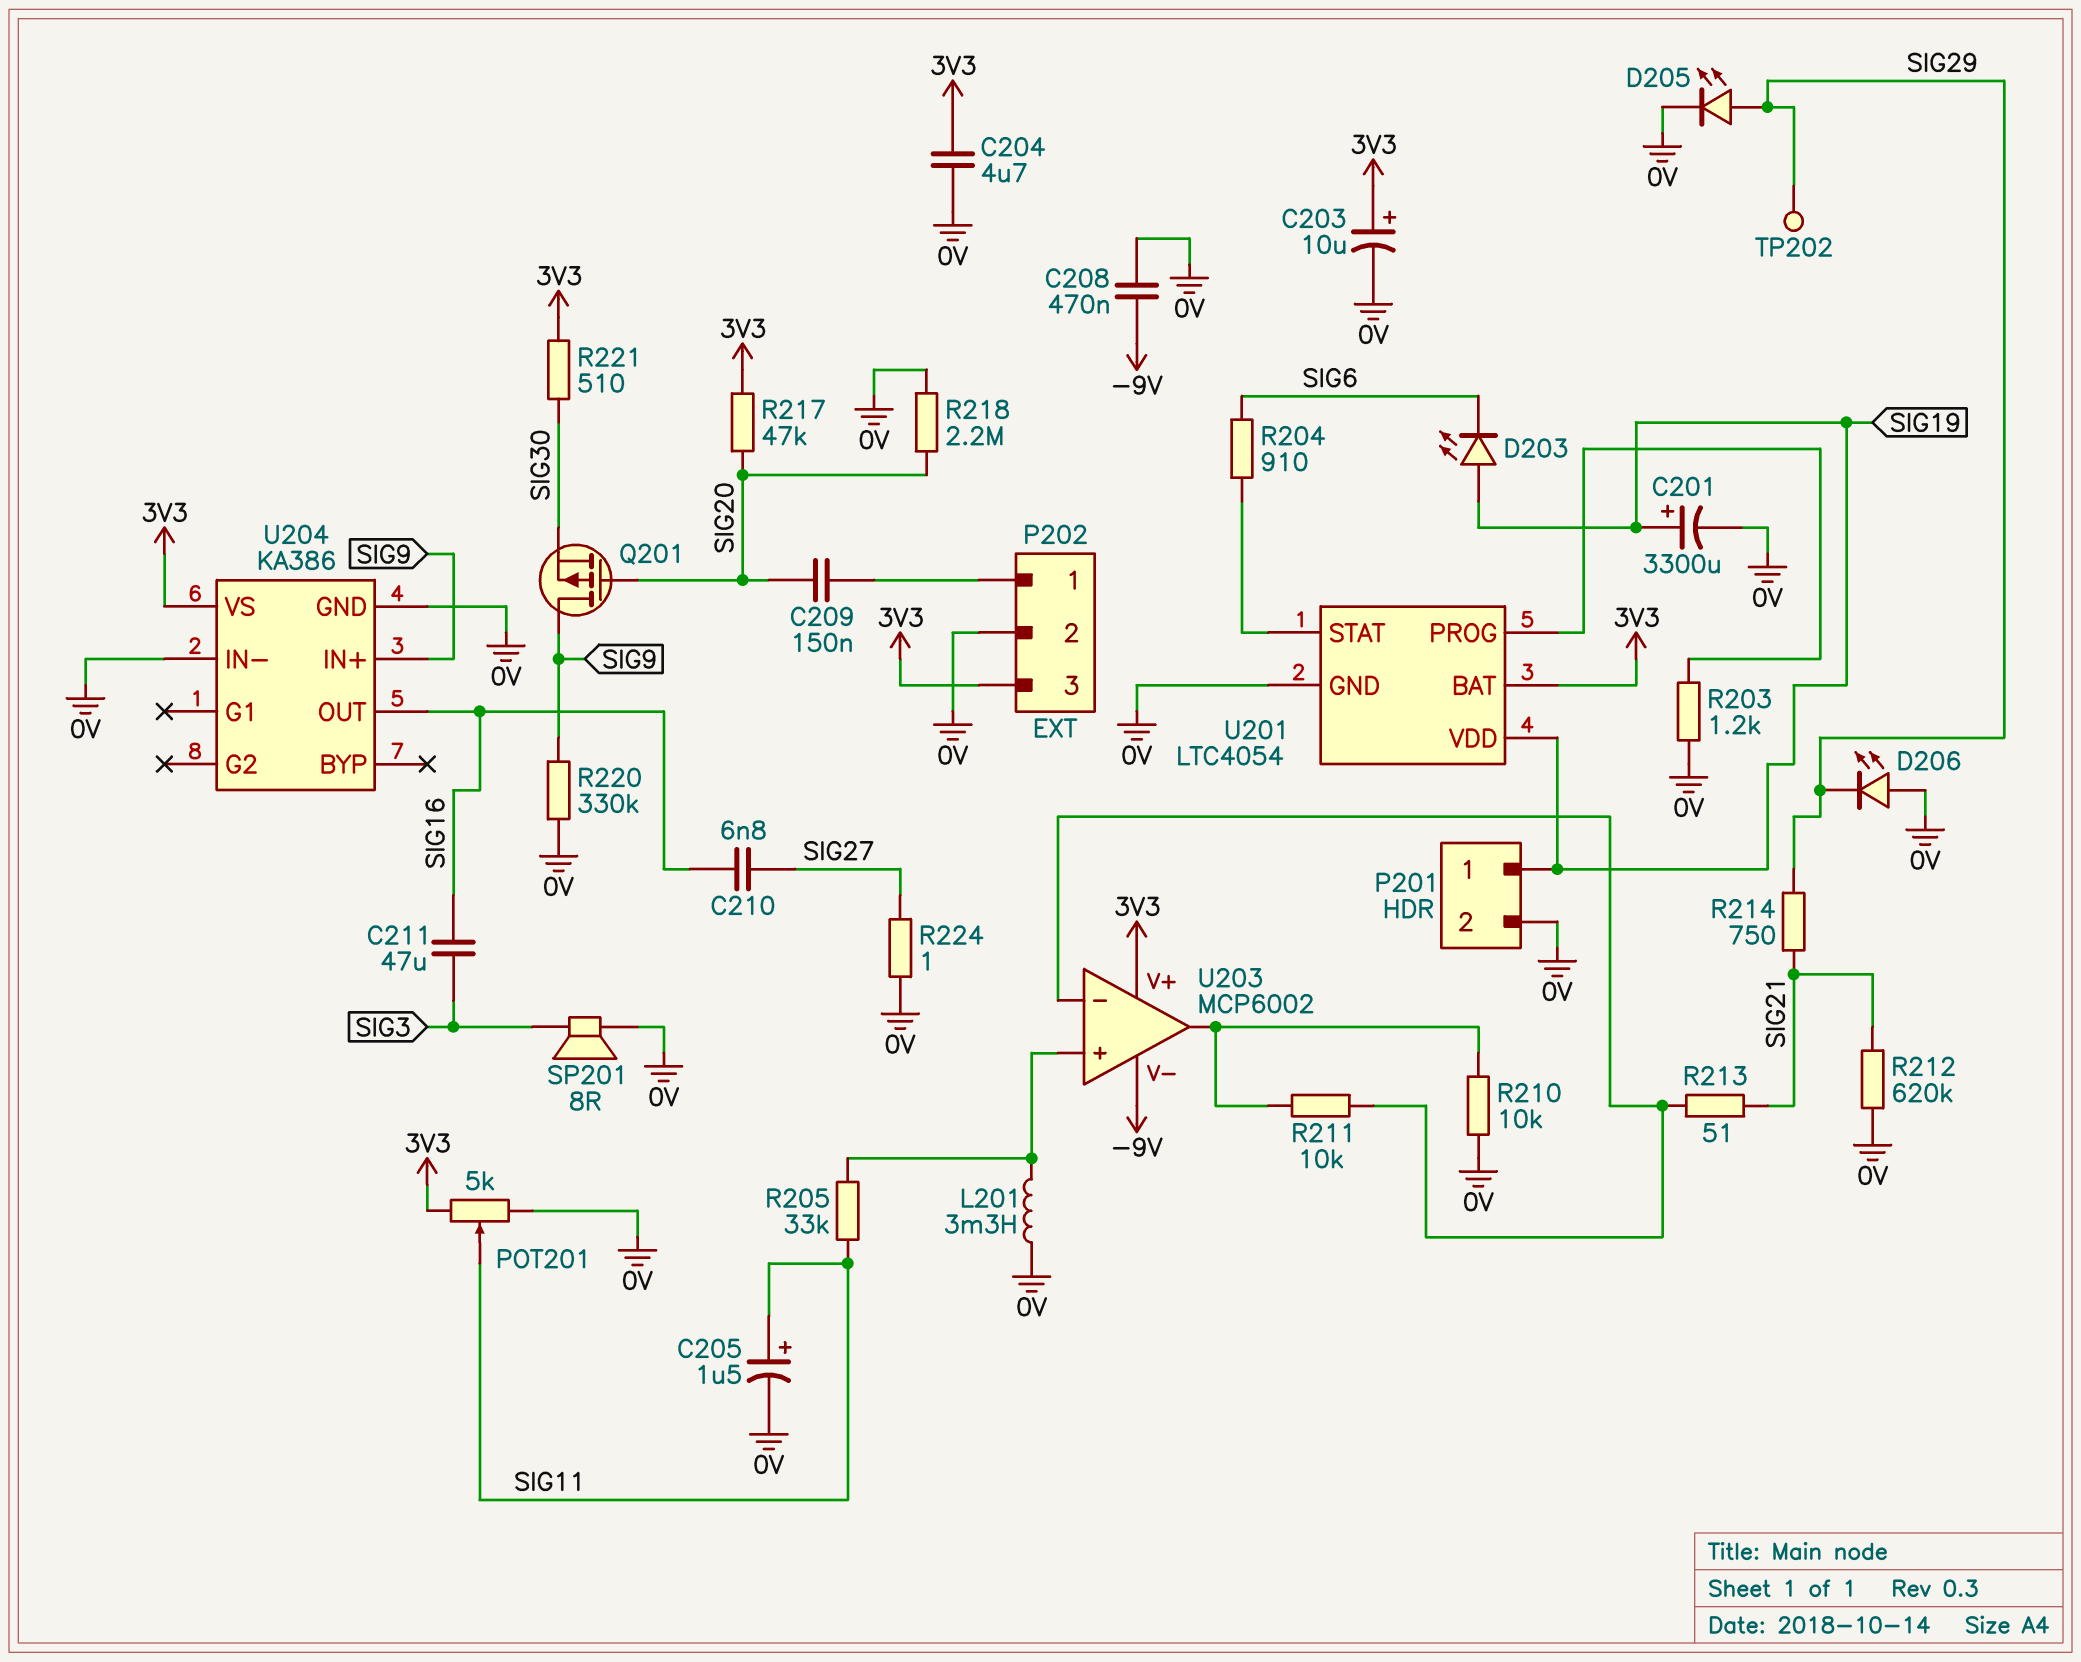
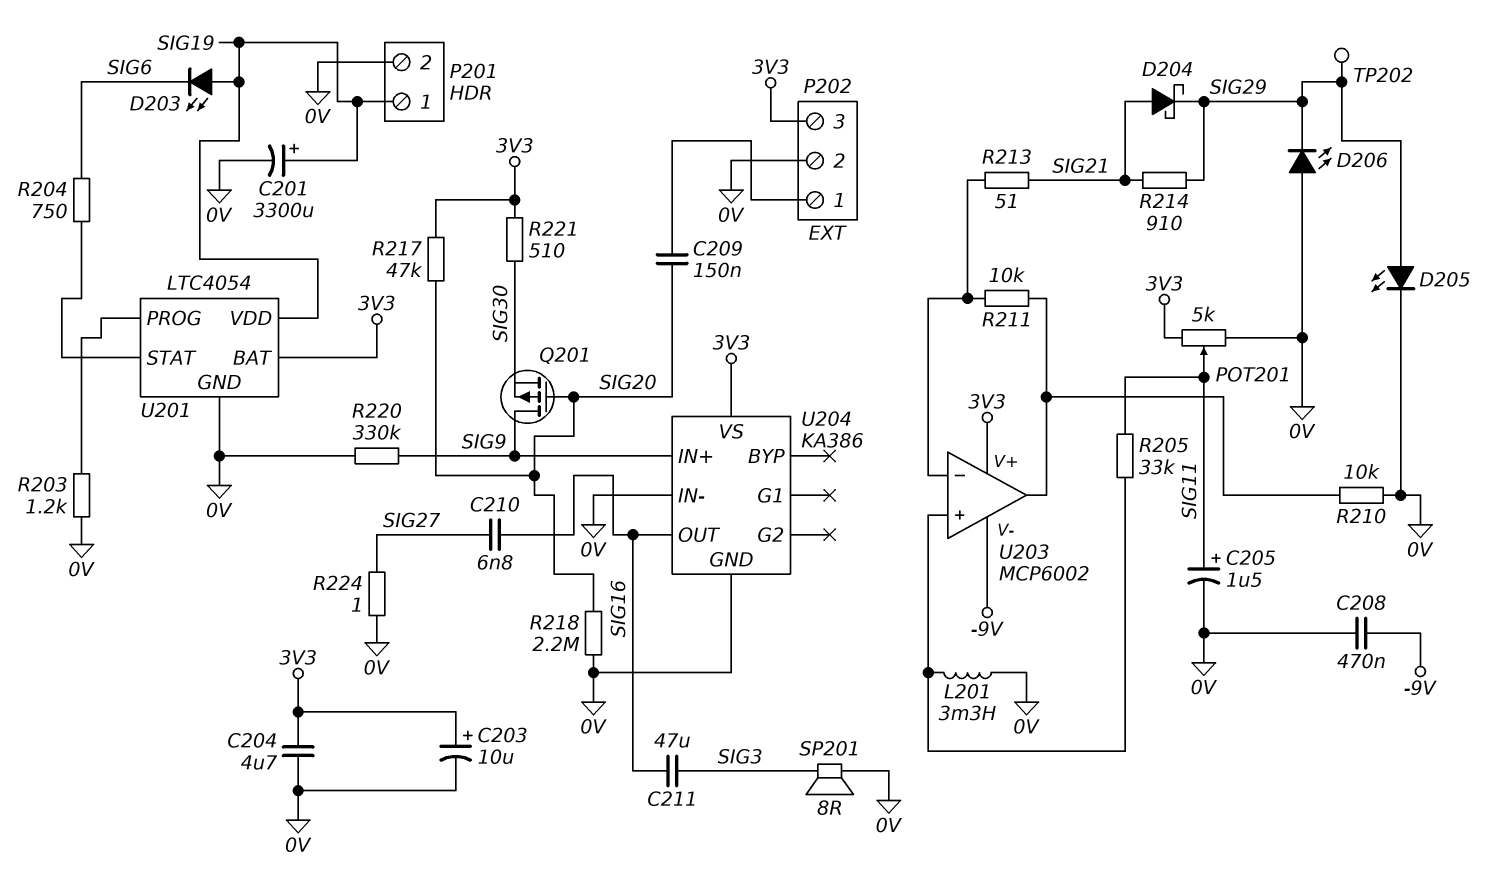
D204: none -> schottky (A SIG21, K SIG29)
R204: 910 (SIG6, U201/STAT) -> 750 (SIG6, U201/STAT)
R212: 620k (0V, SIG21) -> none
R214: 750 (SIG21, SIG29) -> 910 (SIG21, SIG29)

